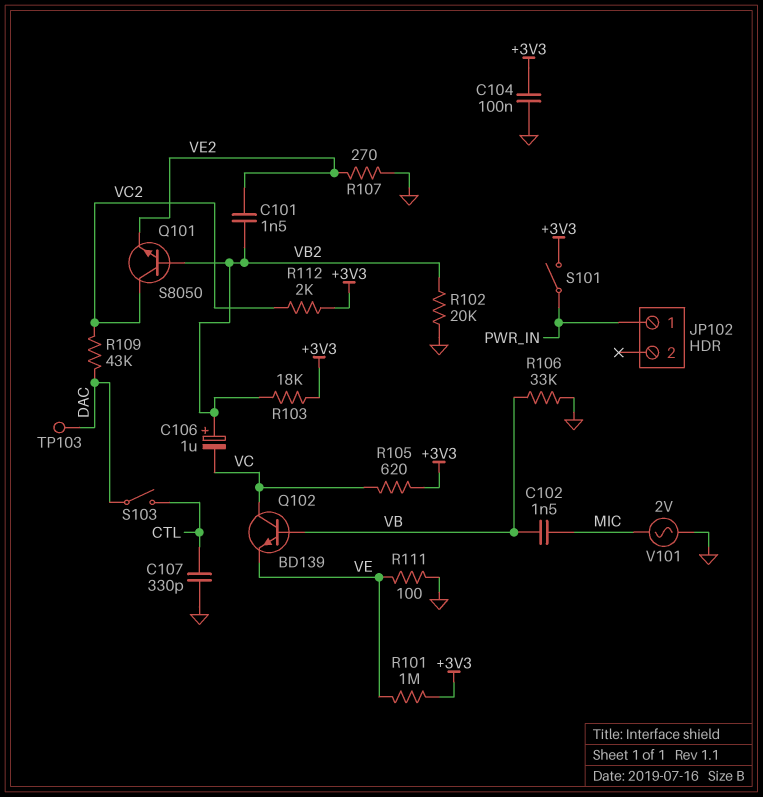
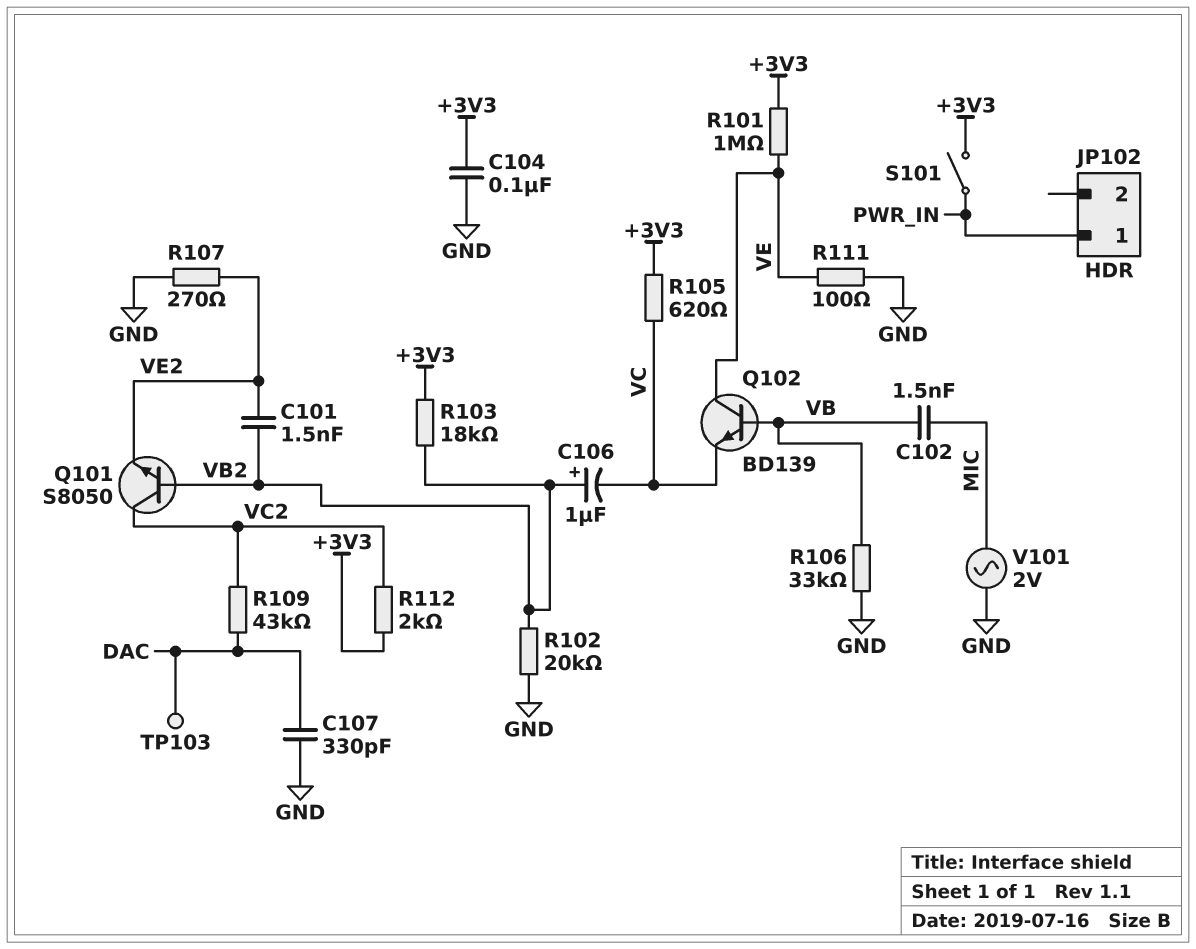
C107: 330pF (CTL, GND) -> 330pF (DAC, GND)
Q102: NPN BD139 (B VB, C VC, E VE) -> NPN BD139 (B VB, C VE, E VC)
S103: switch (CTL, DAC) -> none

